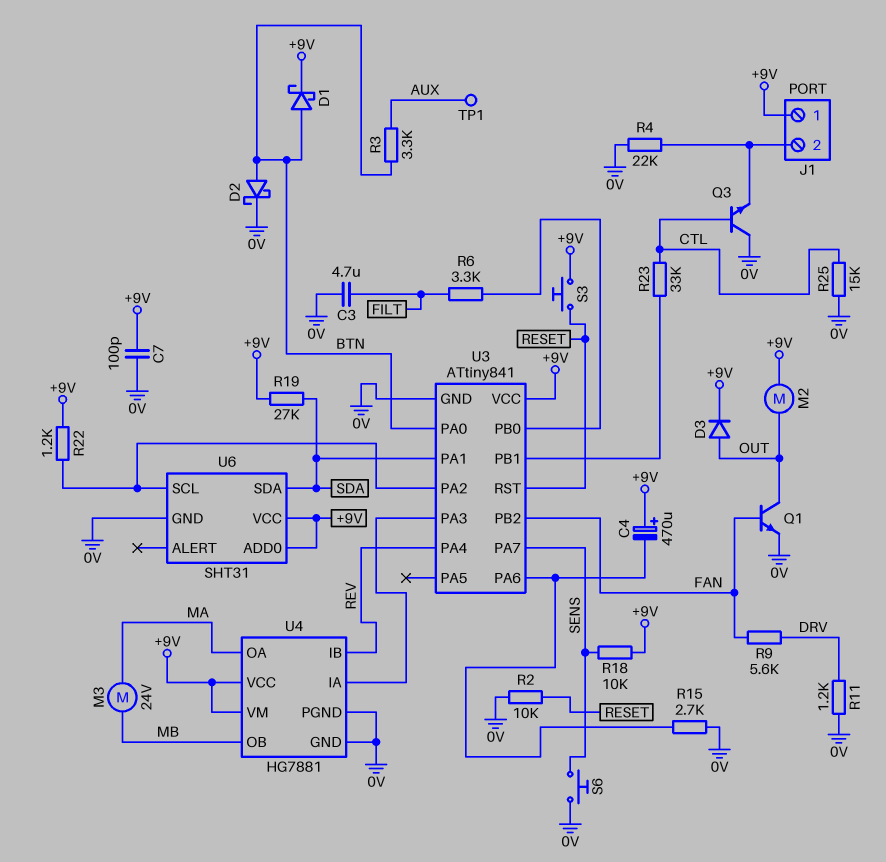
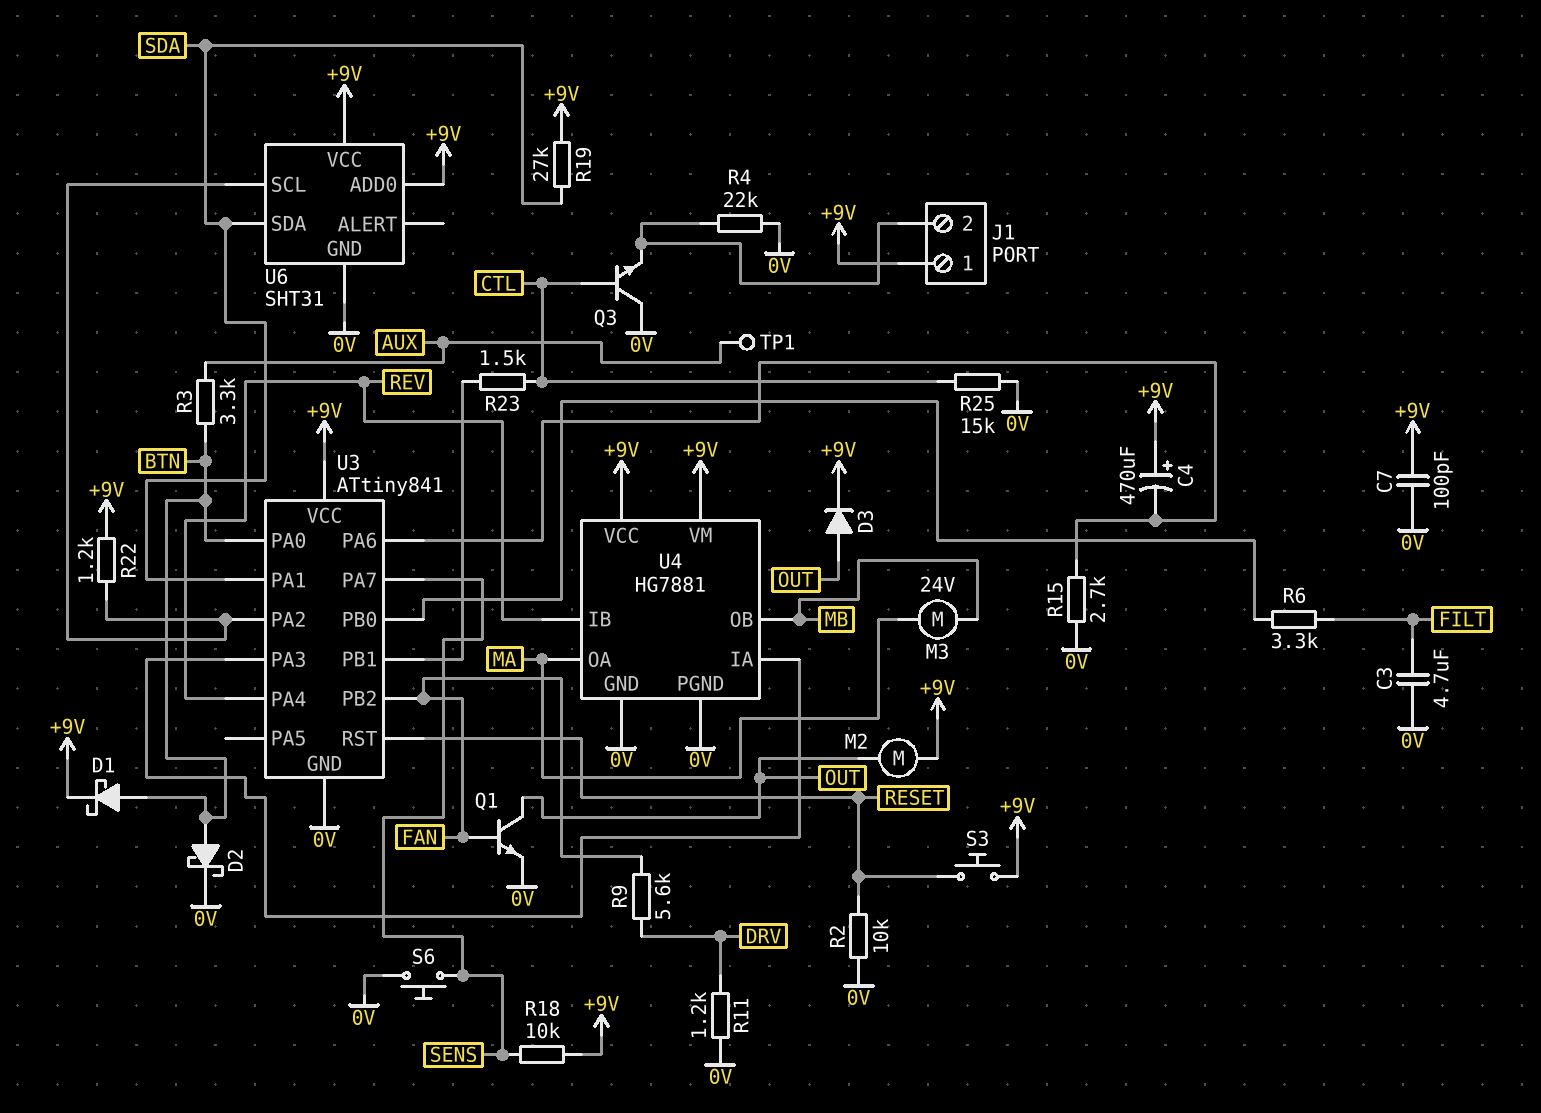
R23: 33k (CTL, U3/PB1) -> 1.5k (CTL, U3/PB1)

